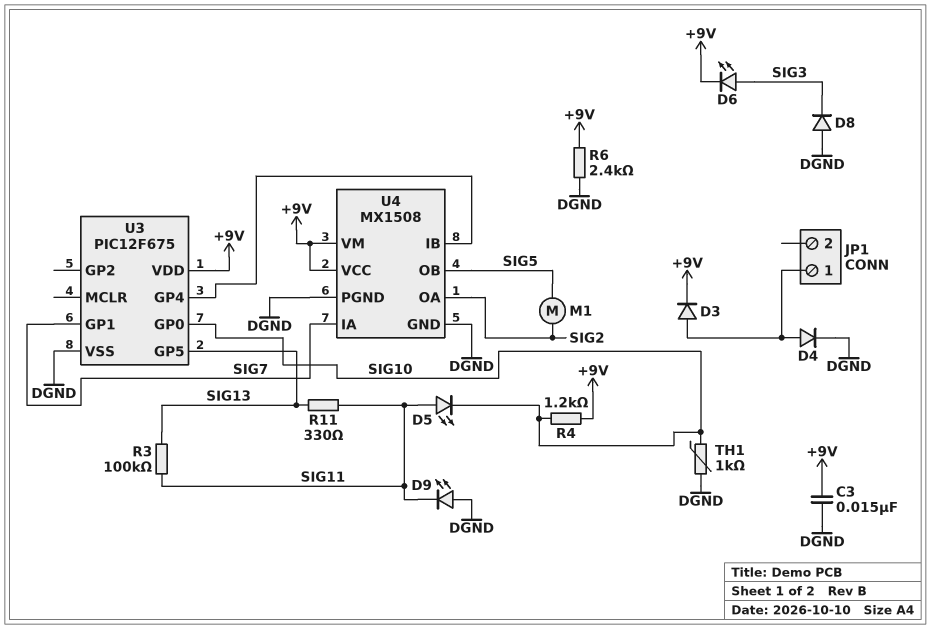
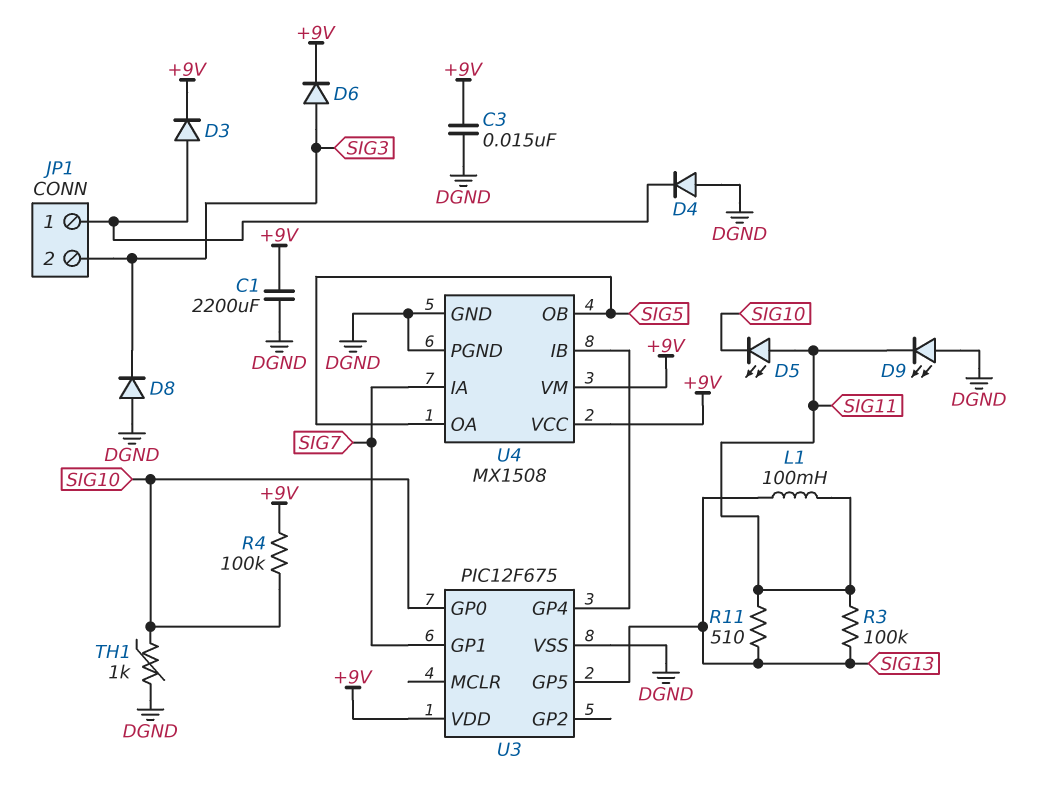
C1: none -> 2200uF (+9V, DGND)
D4: diode (A JP1/1, K DGND) -> diode (A DGND, K JP1/1)
D6: LED (A SIG3, K +9V) -> diode (A SIG3, K +9V)
JP1 pin 2: none -> SIG3
L1: none -> 100mH (SIG11, SIG13)
M1: motor (SIG2, SIG5) -> none
R4: 1.2k (+9V, SIG10) -> 100k (+9V, SIG10)
R6: 2.4k (+9V, DGND) -> none
R11: 330 (SIG11, SIG13) -> 510 (SIG11, SIG13)
U4 pin OA: SIG2 -> SIG5

